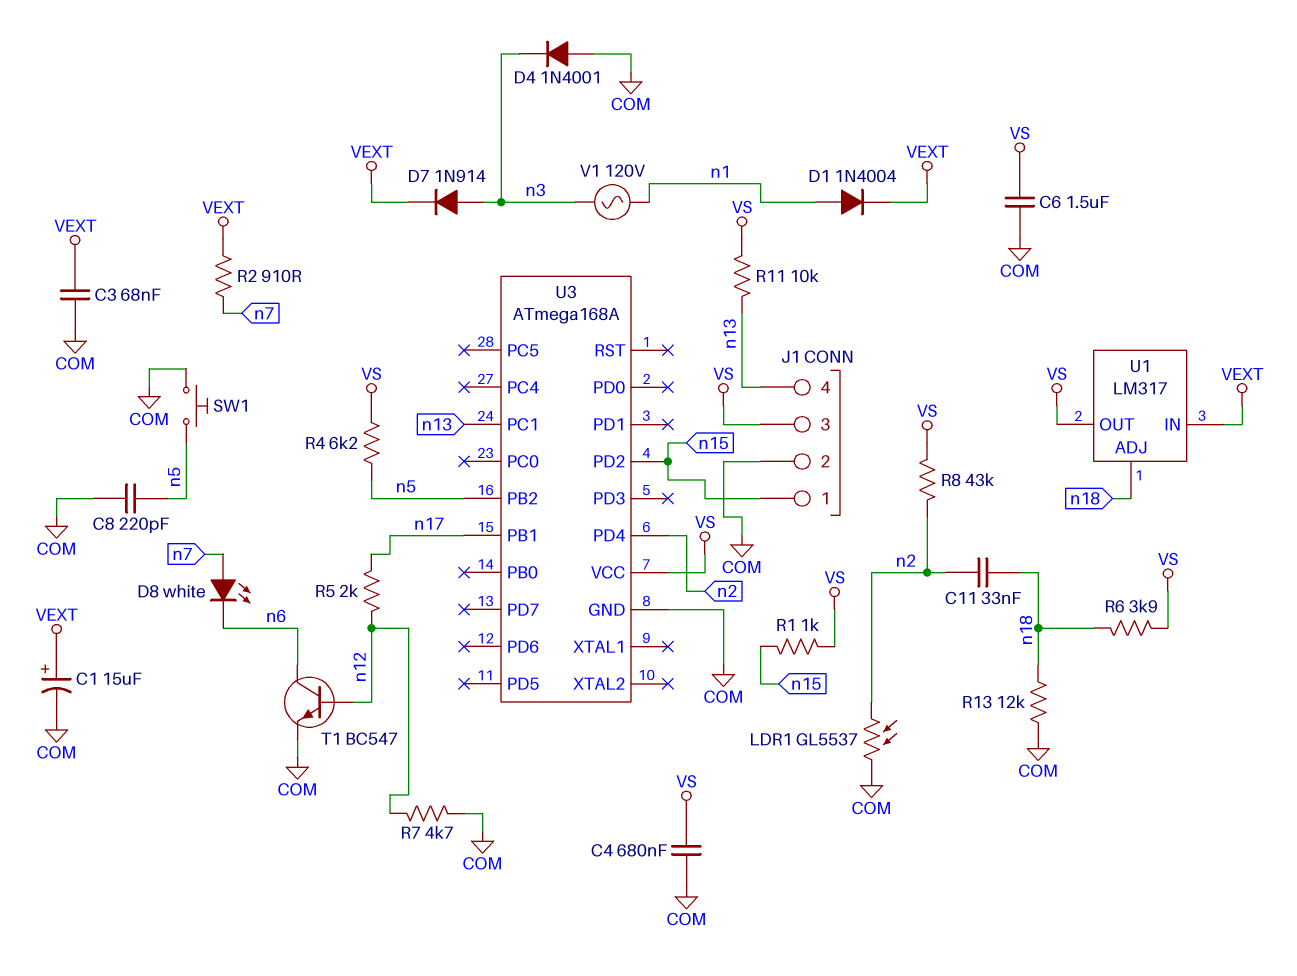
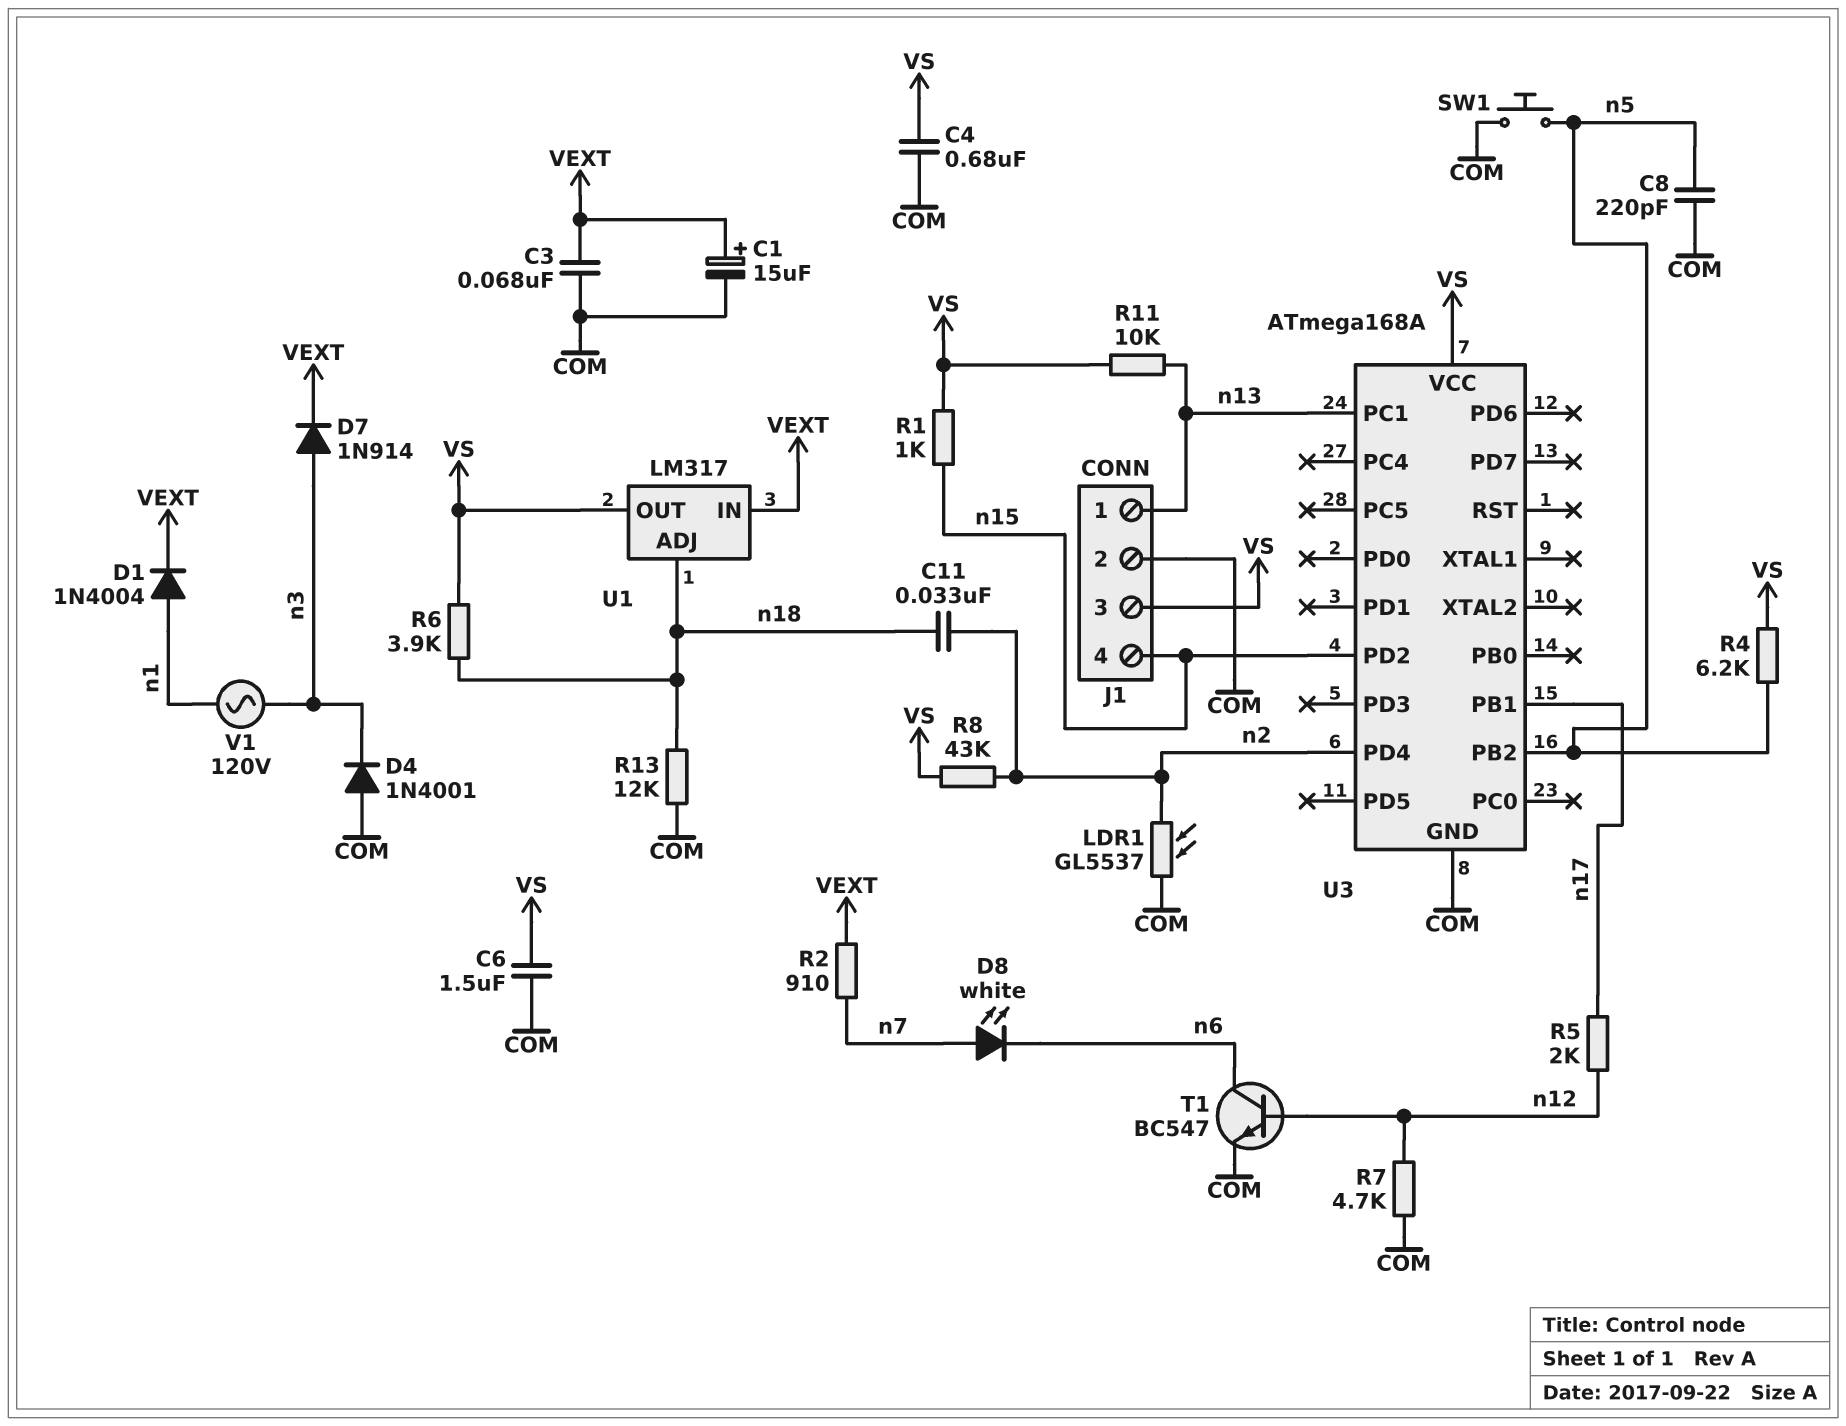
J1 pin 1: n15 -> n13
J1 pin 4: n13 -> n15

